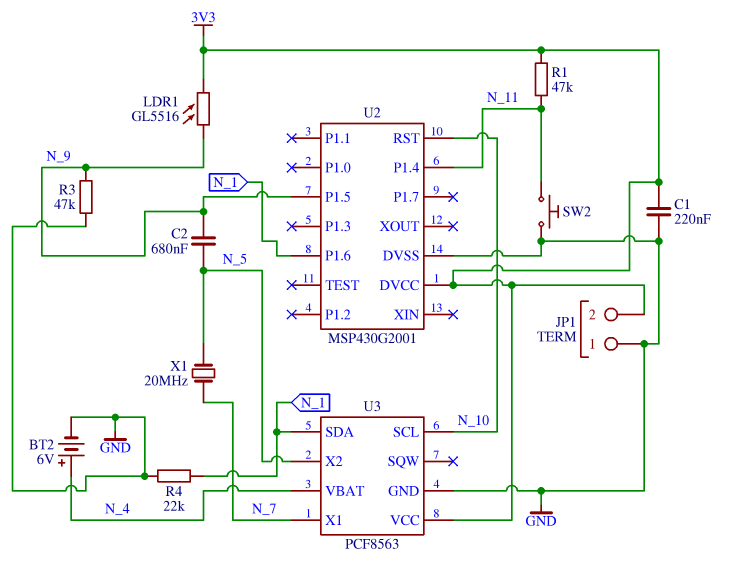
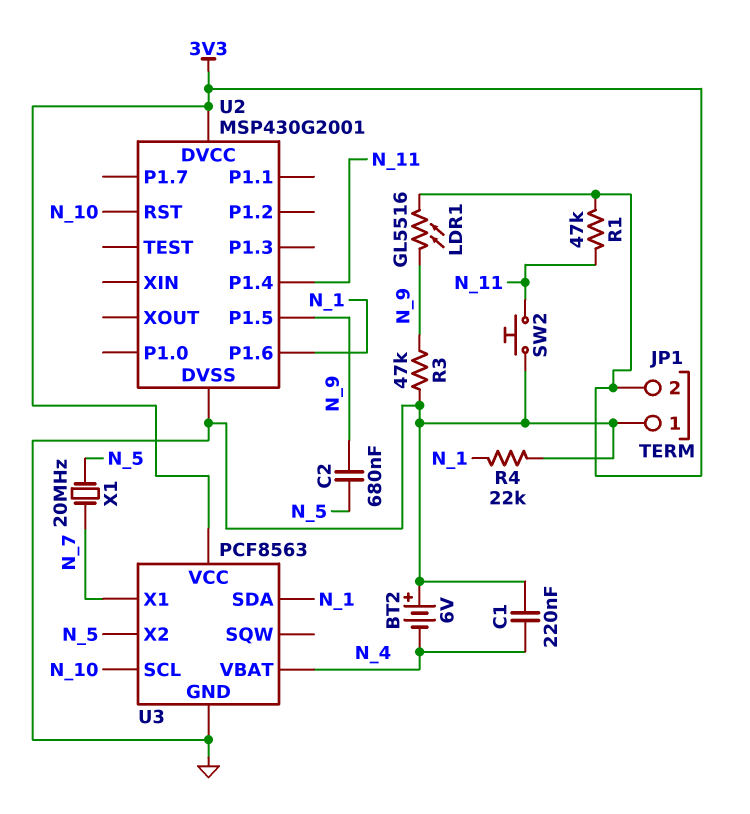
BT2: 6V (plus N_4, minus GND) -> 6V (plus GND, minus N_4)
C1: 220nF (3V3, GND) -> 220nF (GND, N_4)

